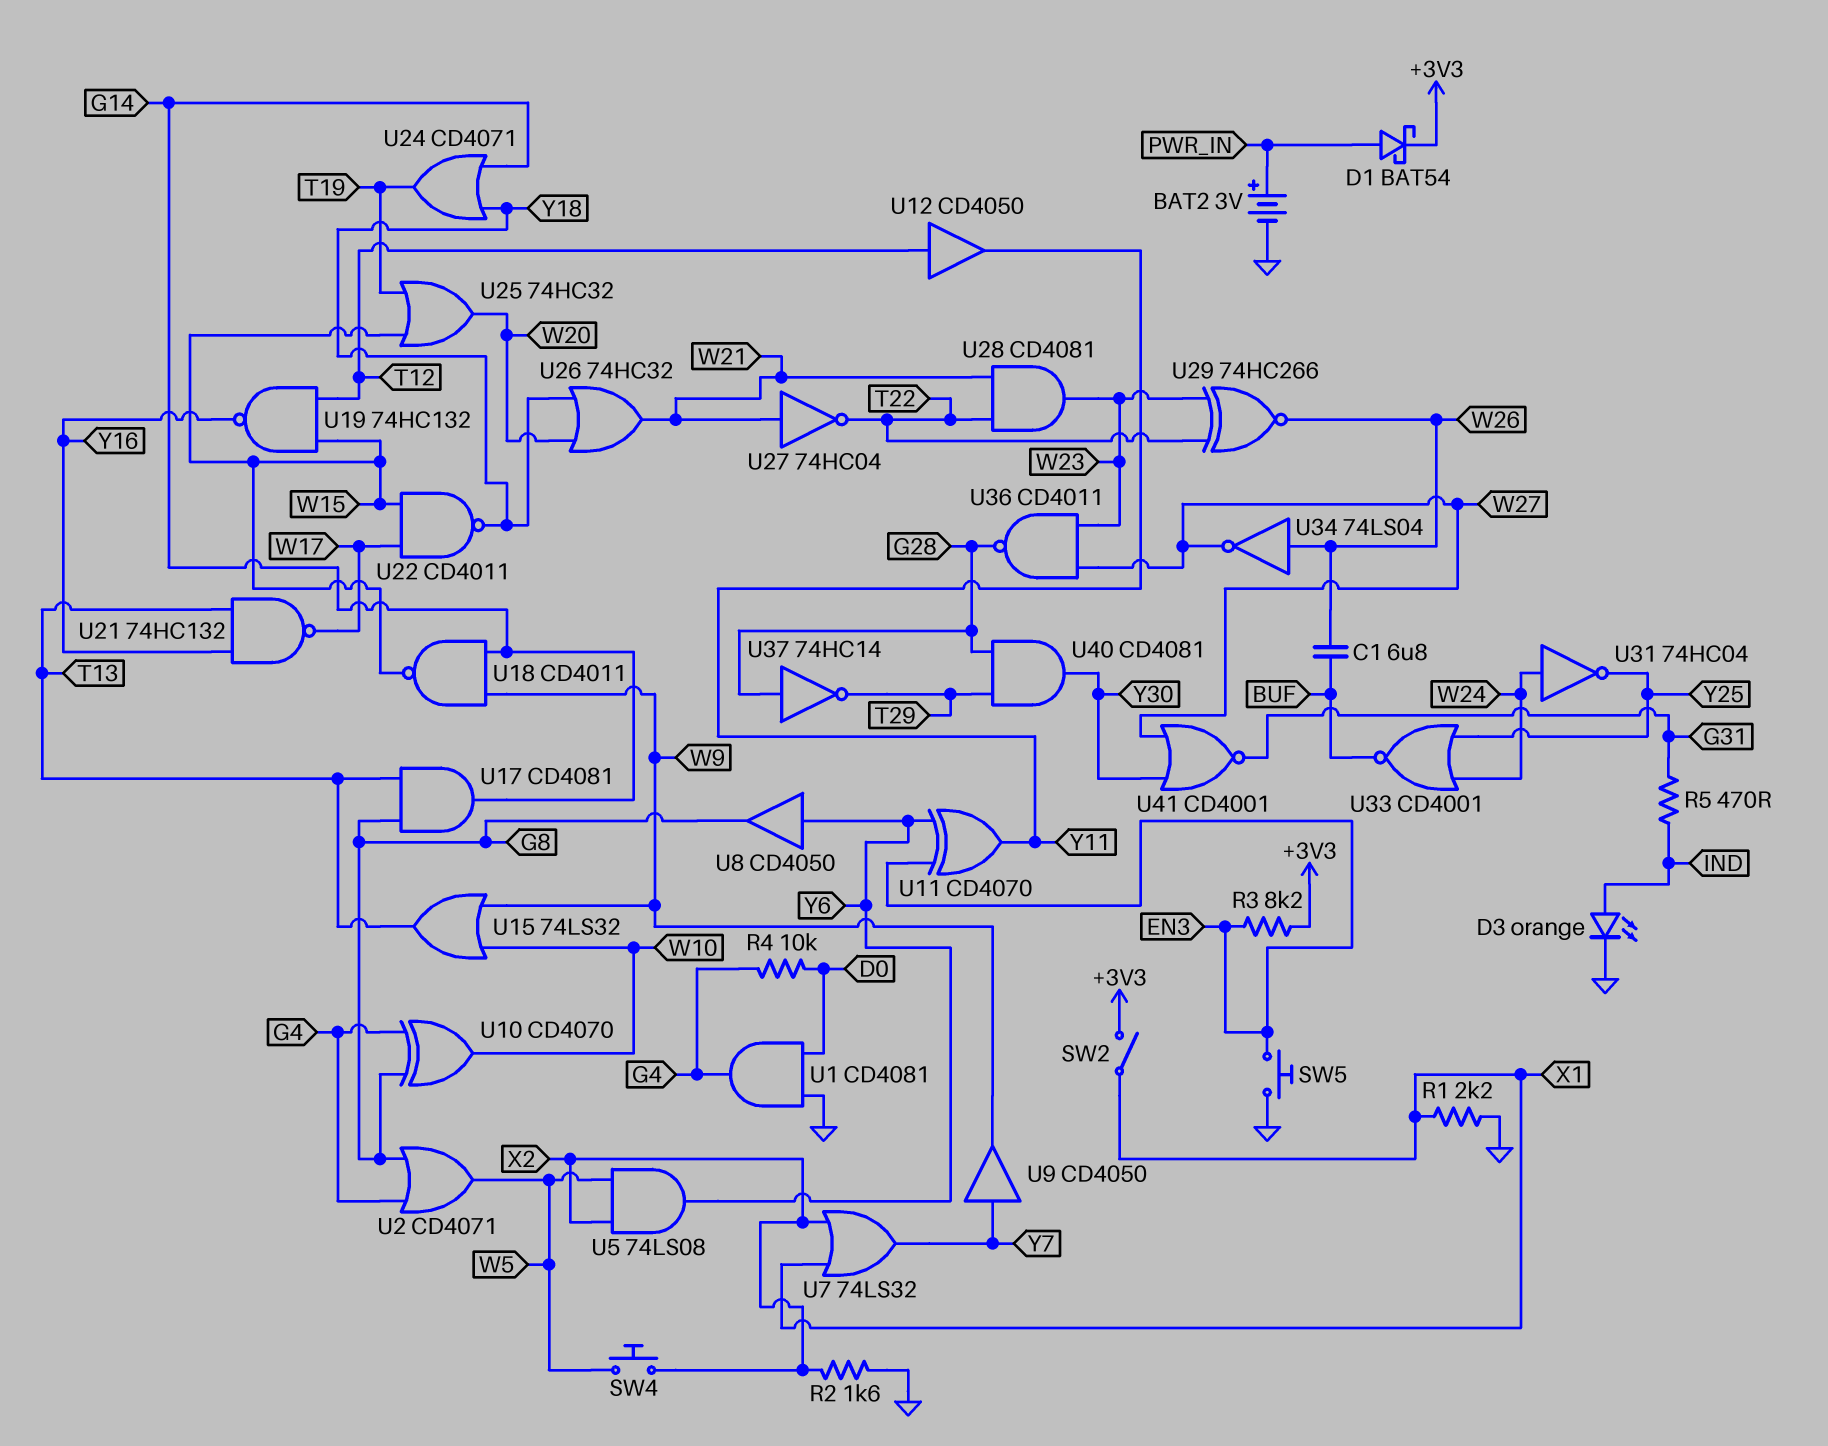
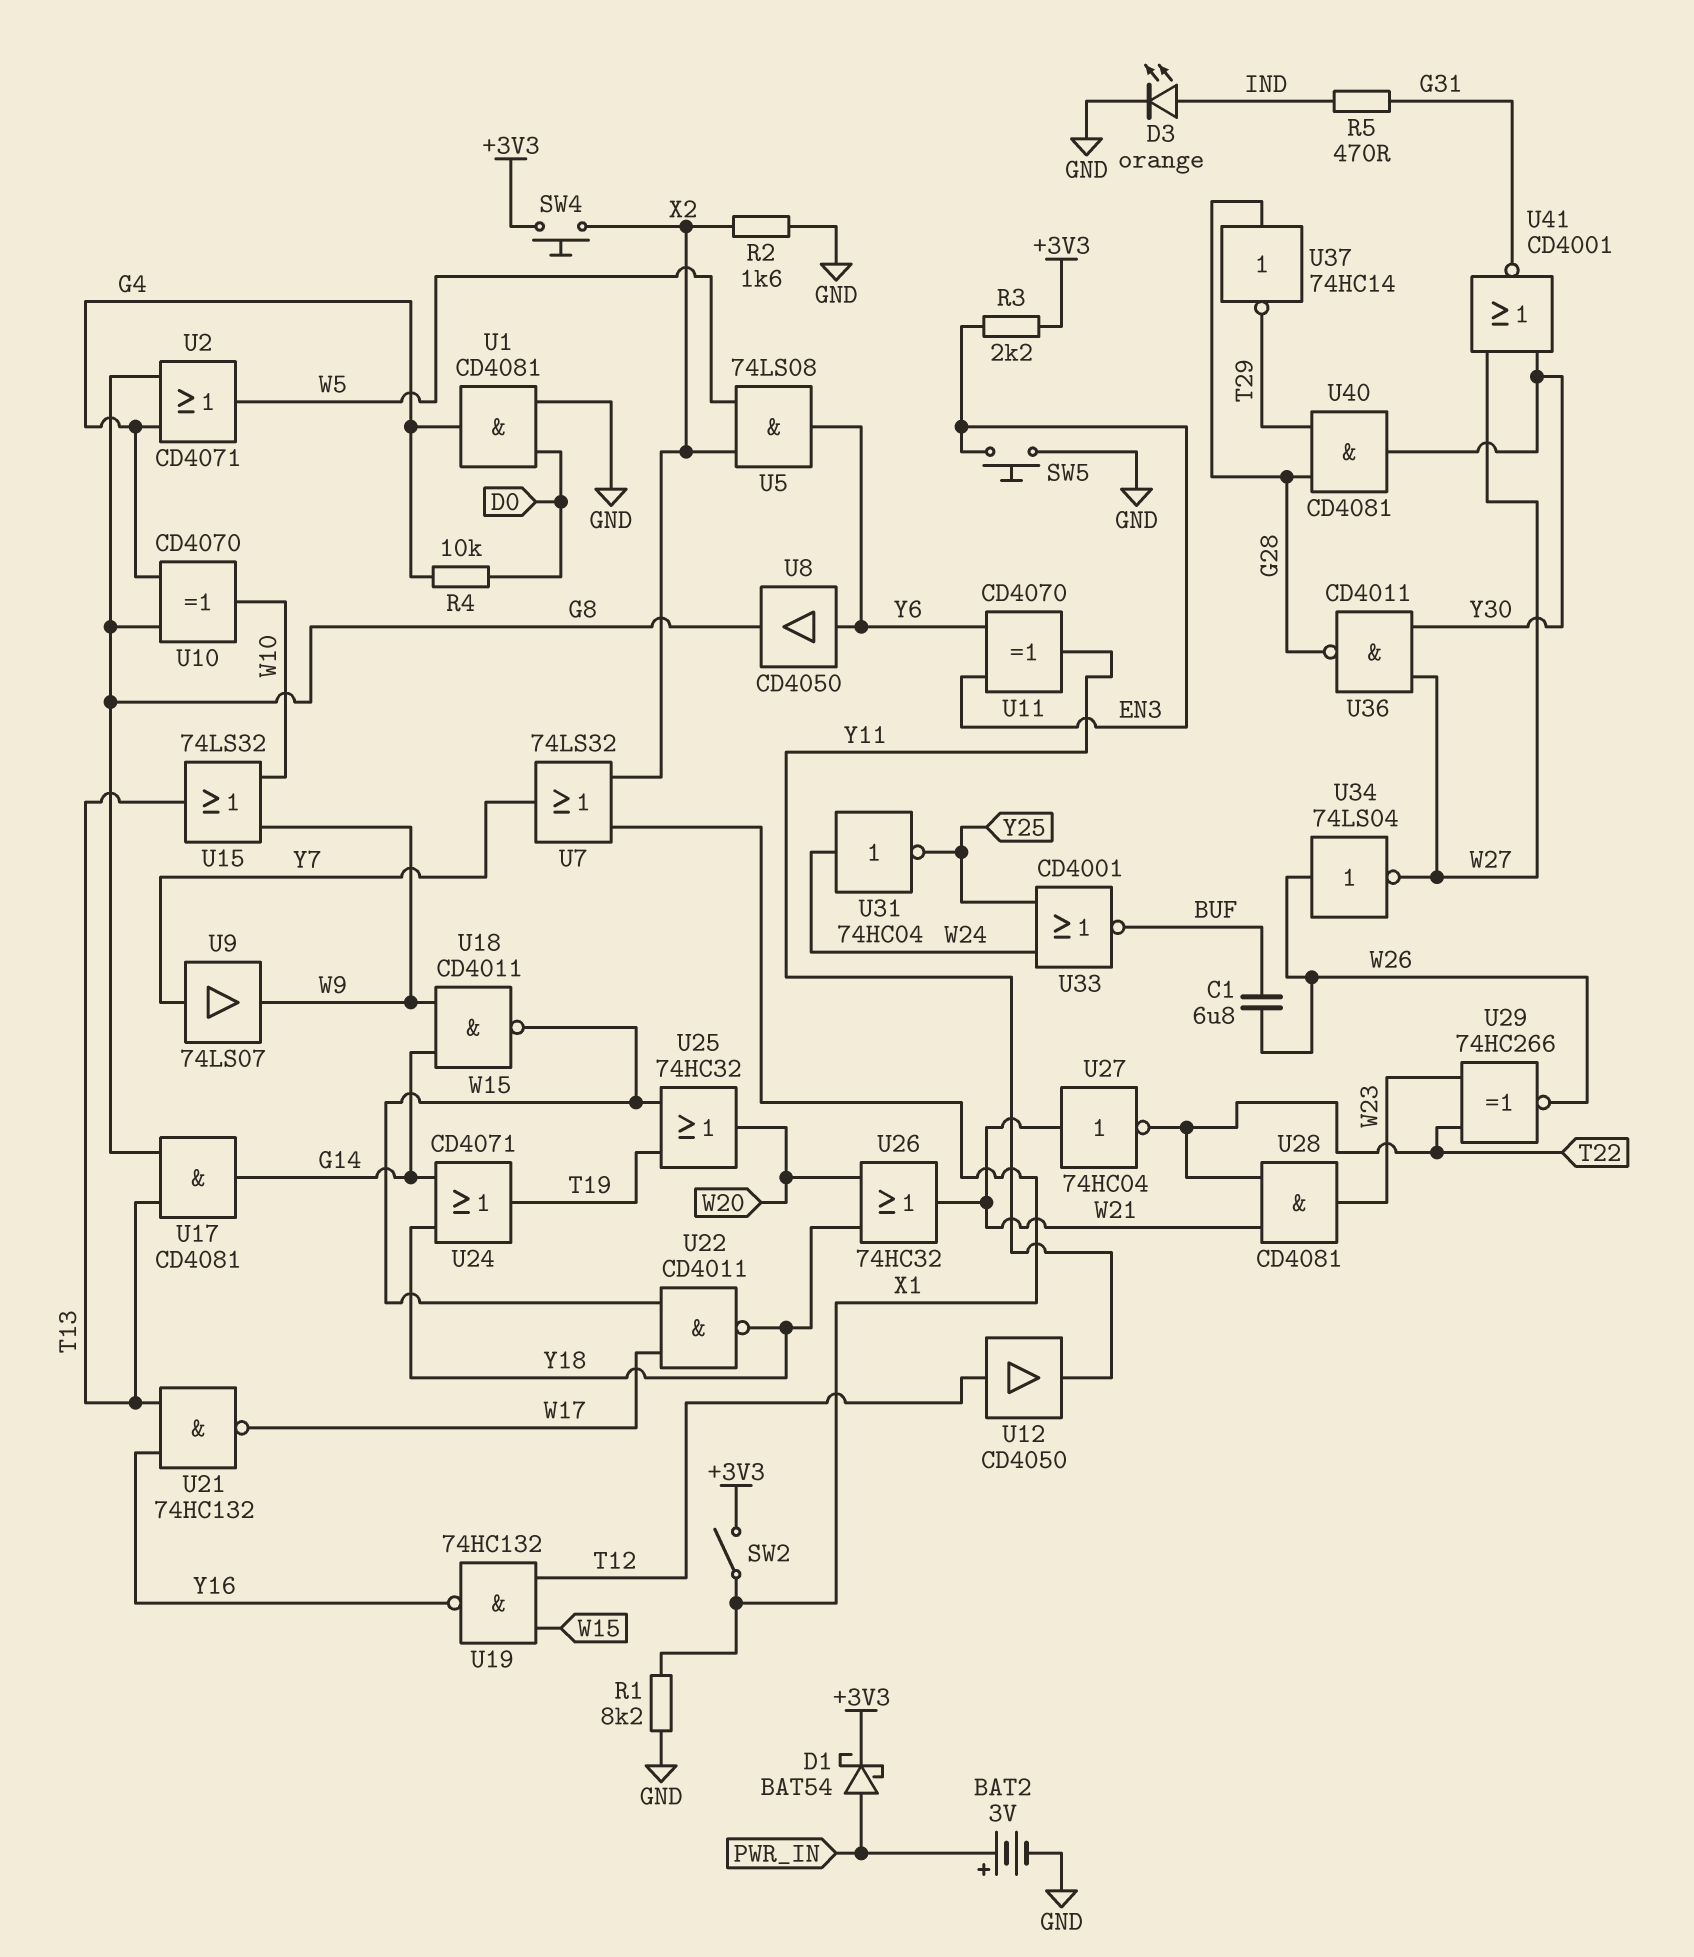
R1: 2.2k (GND, X1) -> 8.2k (GND, X1)
R3: 8.2k (+3V3, EN3) -> 2.2k (+3V3, EN3)
SW4: button (W5, X2) -> button (+3V3, X2)
U9: buffer CD4050 (in Y7, out W9) -> buffer 74LS07 (in Y7, out W9)
U36: NAND CD4011 (in W23, in W27, out G28) -> NAND CD4011 (in W27, in Y30, out G28)

